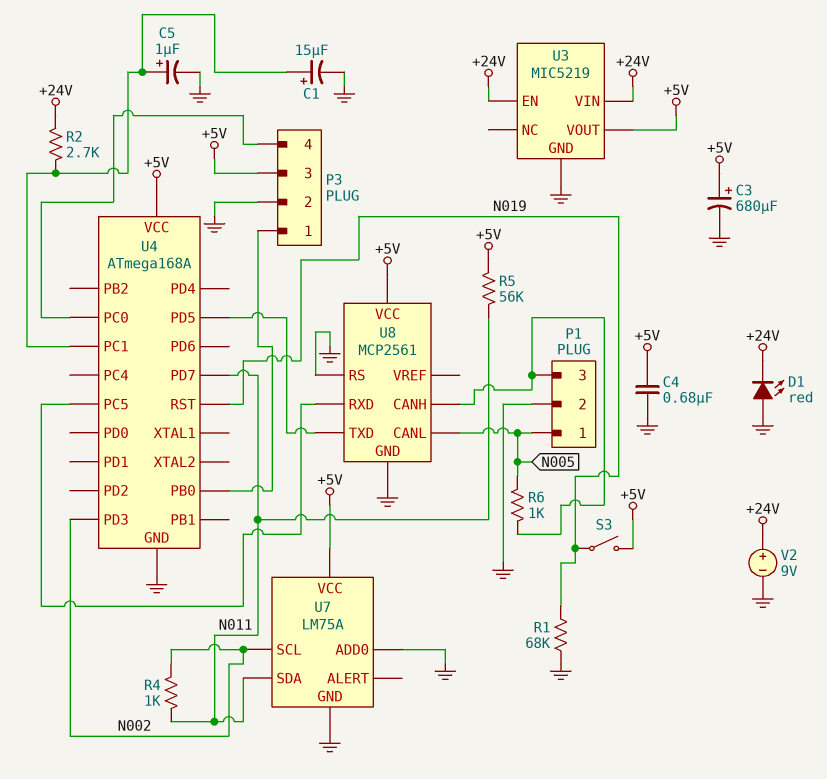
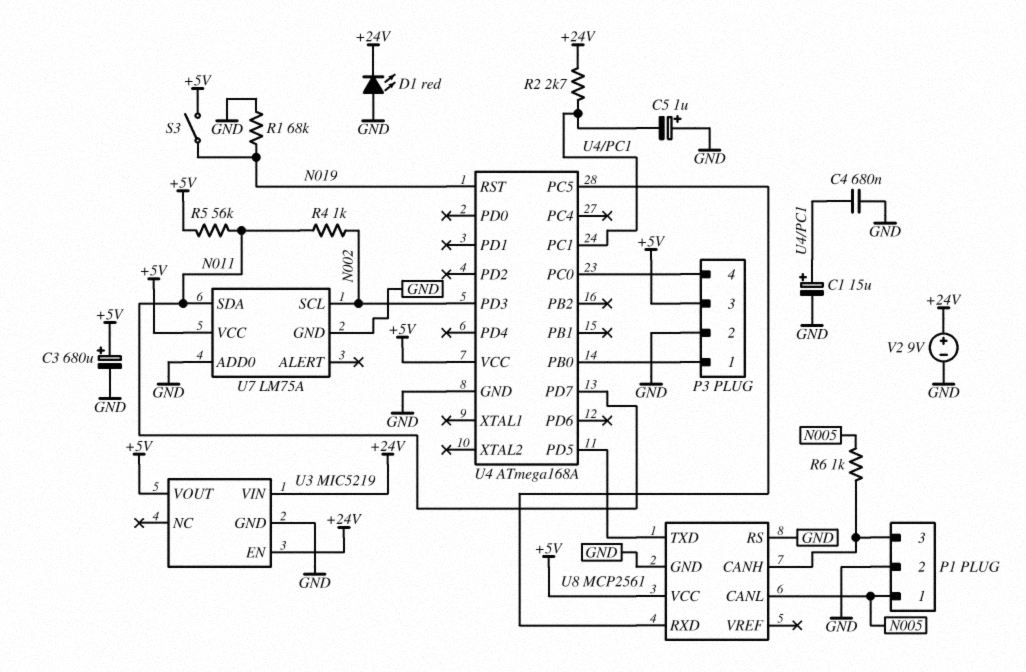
C4: 680nF (+5V, GND) -> 680nF (GND, U4/PC1)
C5: 1uF (plus U4/PC1, minus GND) -> 1uF (plus GND, minus U4/PC1)

